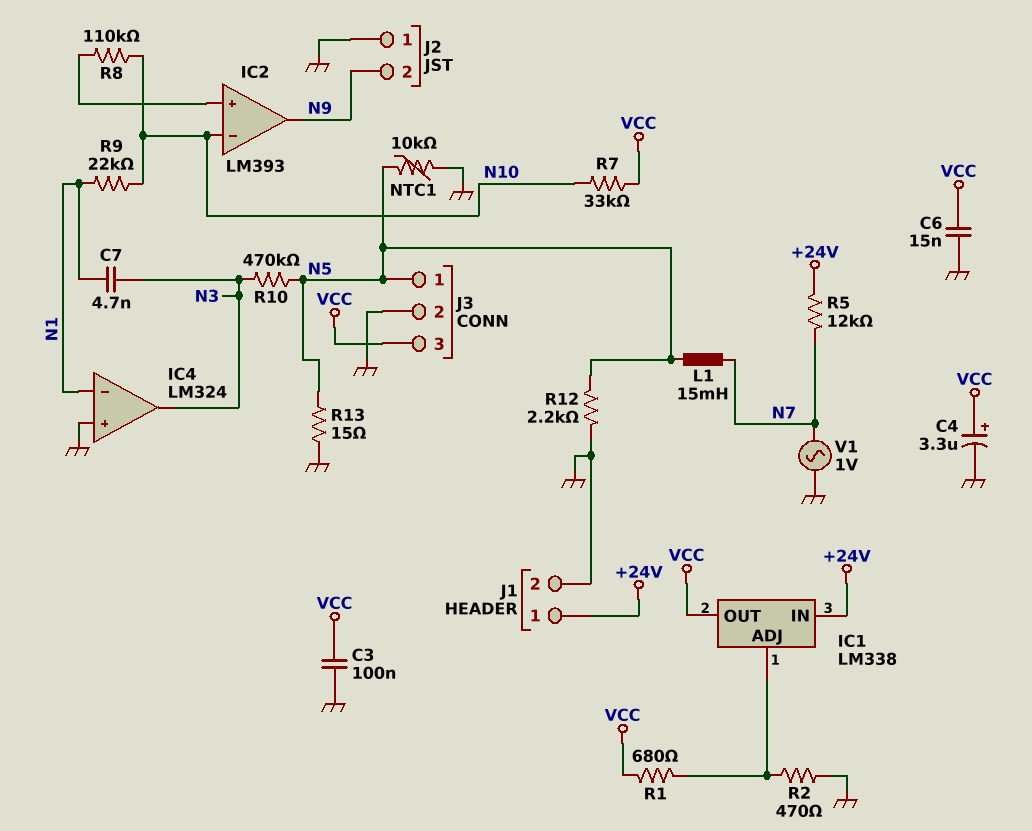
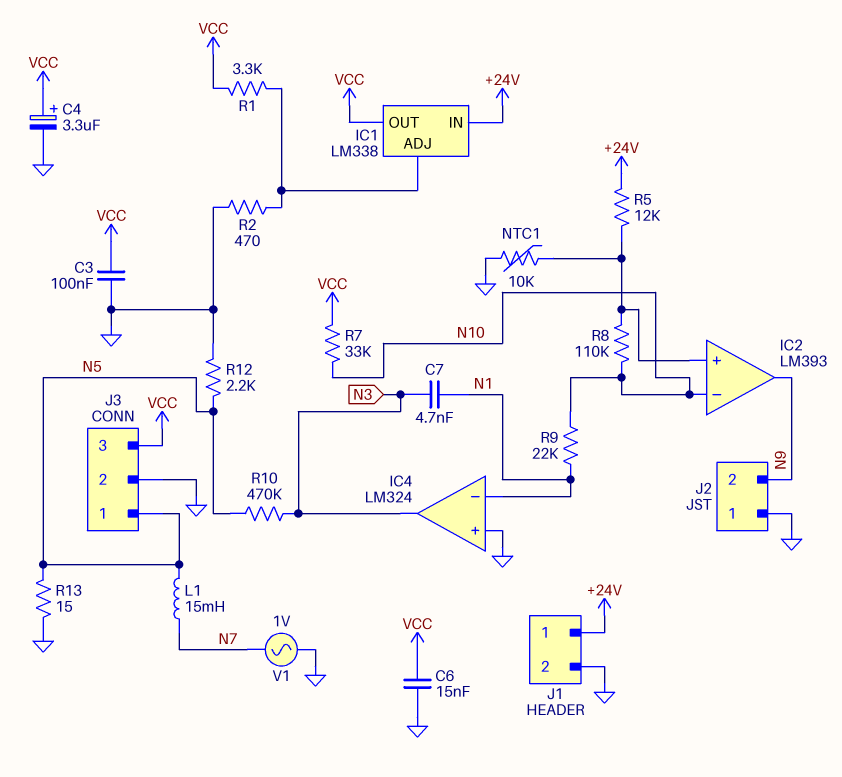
NTC1: 10k (GND, N5) -> 10k (GND, IC2/in+)
R1: 680 (IC1/ADJ, VCC) -> 3.3k (IC1/ADJ, VCC)
R5: 12k (+24V, N7) -> 12k (+24V, IC2/in+)

